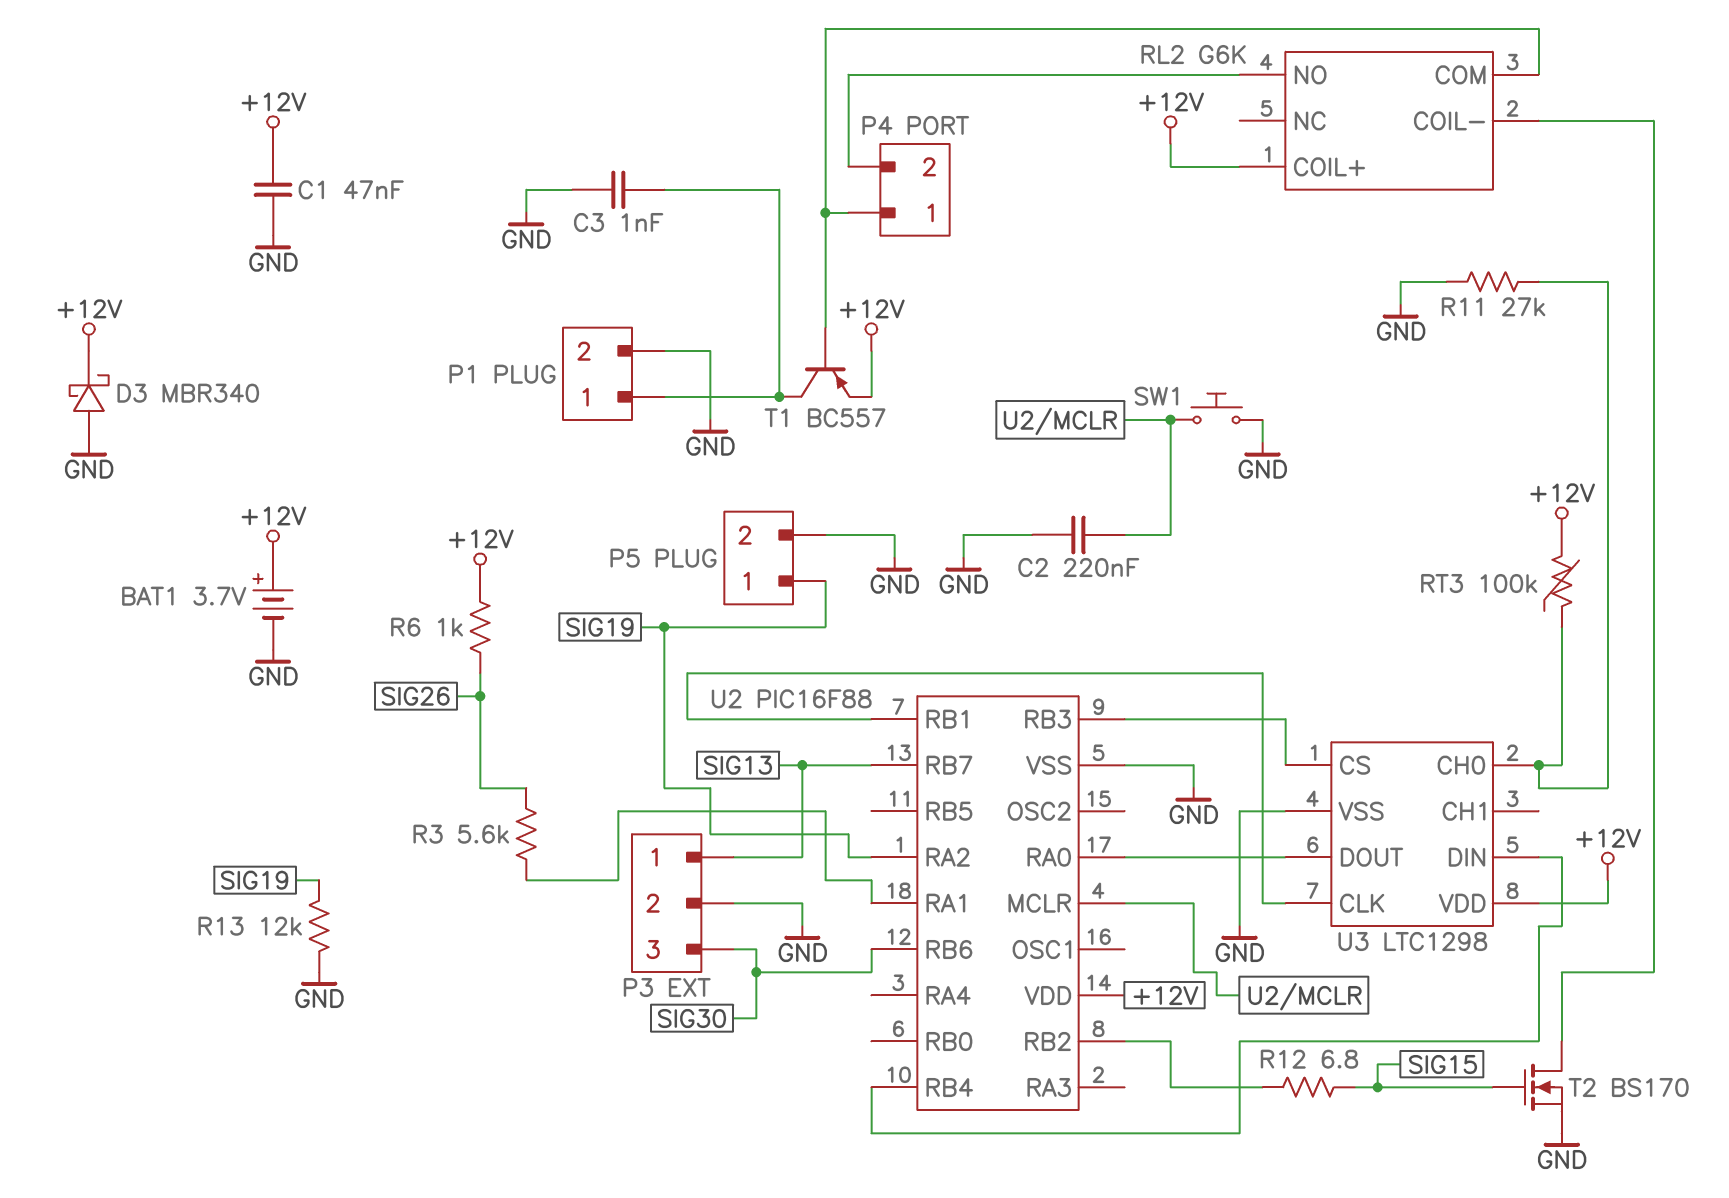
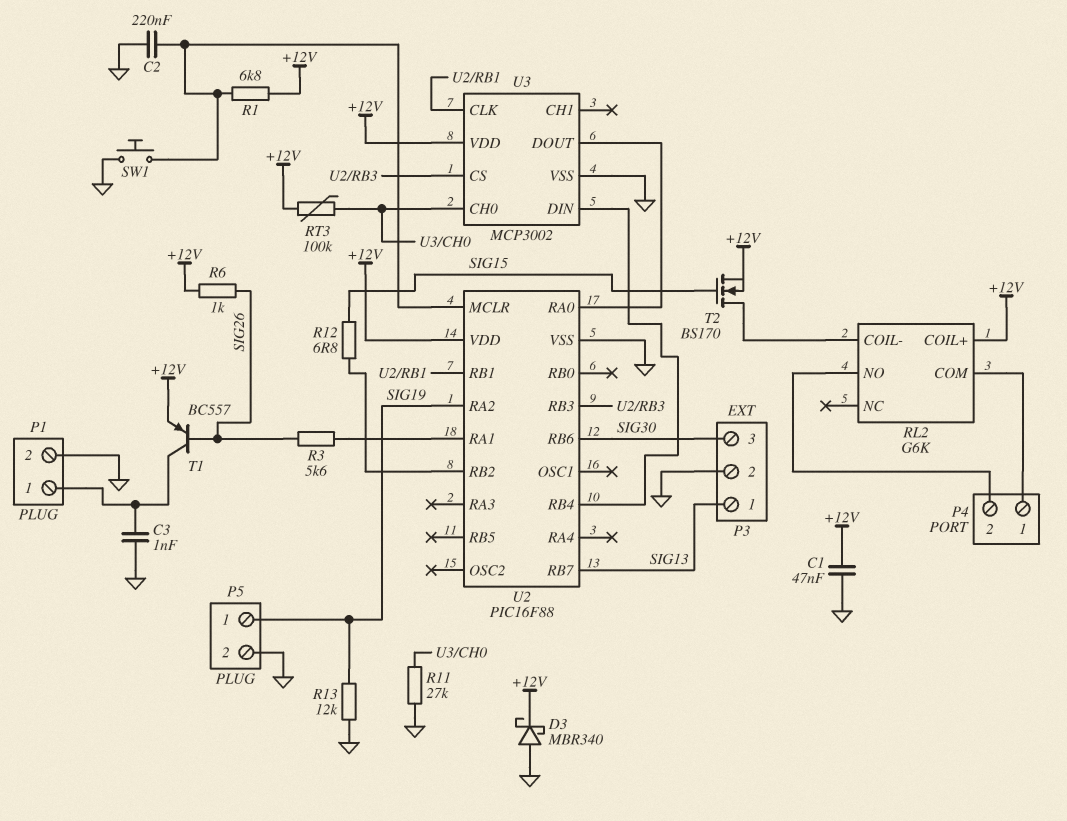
BAT1: 3.7V (plus +12V, minus GND) -> none
R1: none -> 6.8k (+12V, U2/MCLR)
T1: PNP BC557 (B P4/1, C P1/1, E +12V) -> PNP BC557 (B SIG26, C P1/1, E +12V)
T2: NMOS BS170 (G SIG15, D RL2/COIL-, S GND) -> NMOS BS170 (G SIG15, D RL2/COIL-, S +12V)
U3: LTC1298 -> MCP3002

